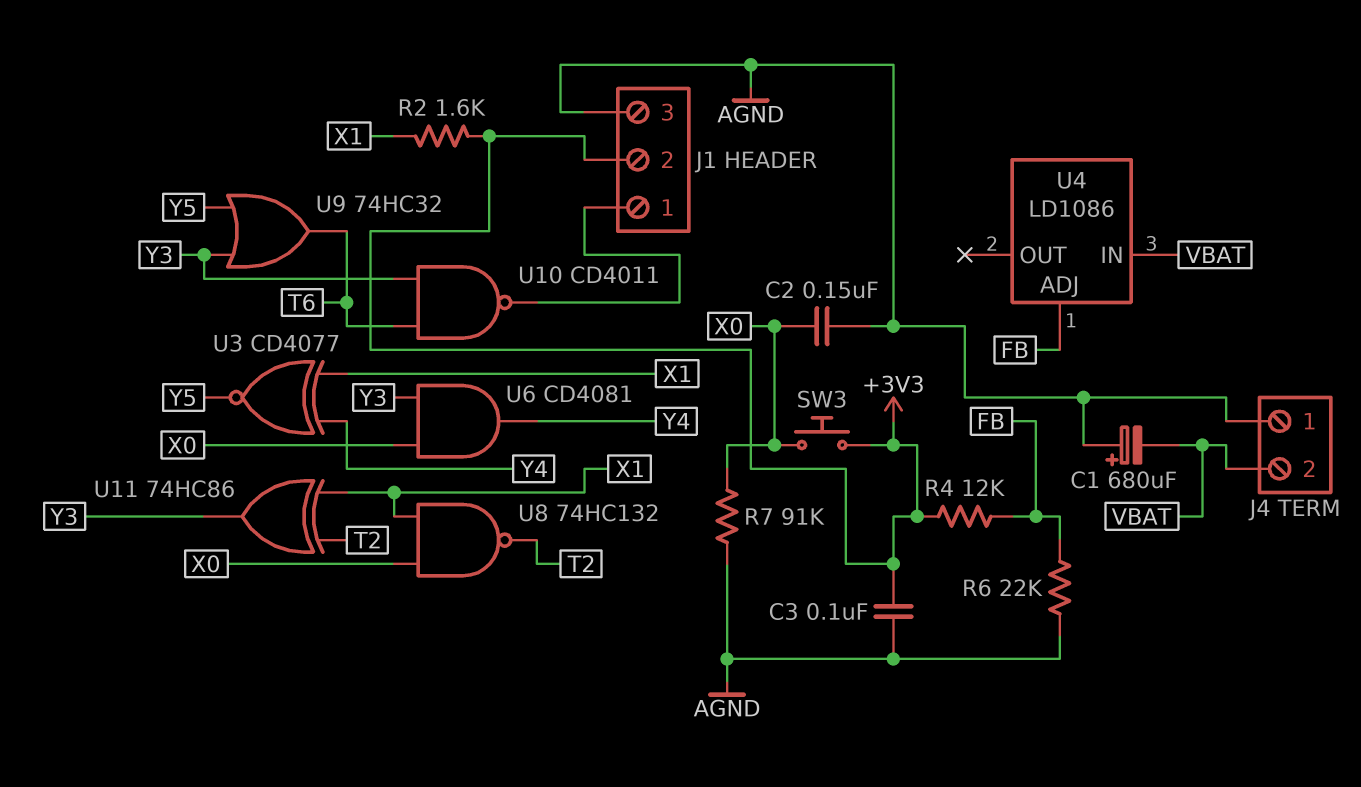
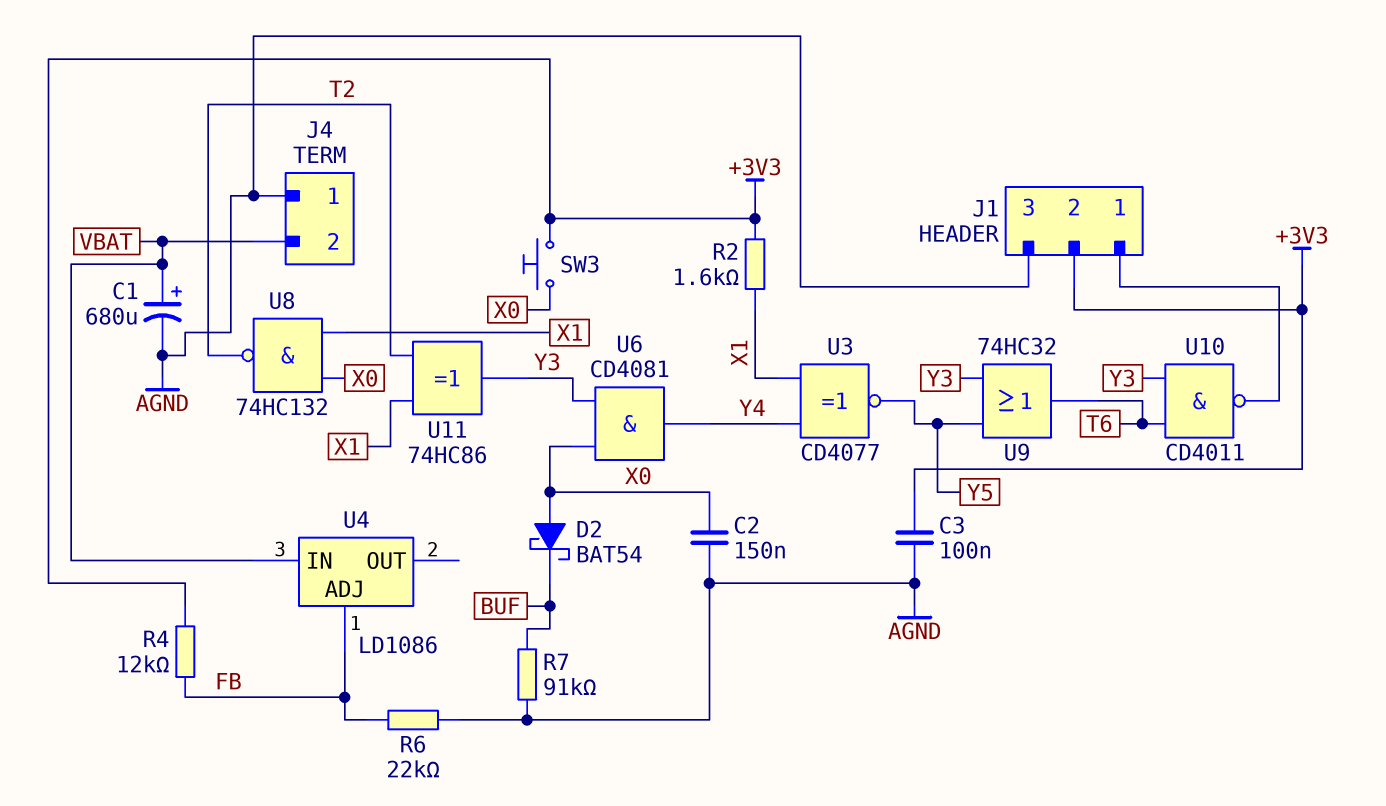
C1: 680uF (plus AGND, minus VBAT) -> 680uF (plus VBAT, minus AGND)
D2: none -> schottky BAT54 (A X0, K BUF)
R7: 91k (AGND, X0) -> 91k (AGND, BUF)

